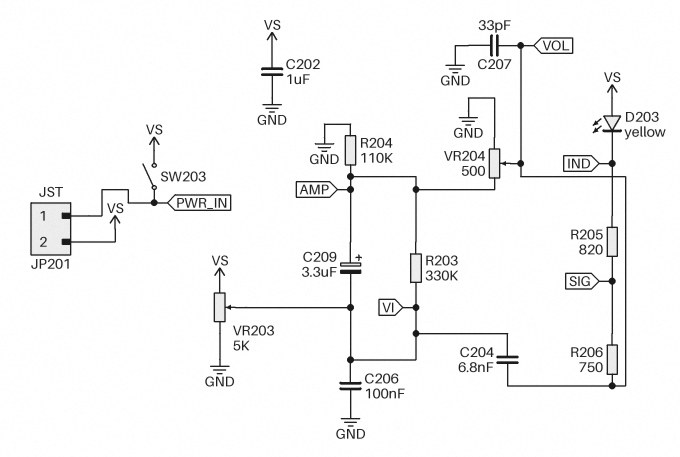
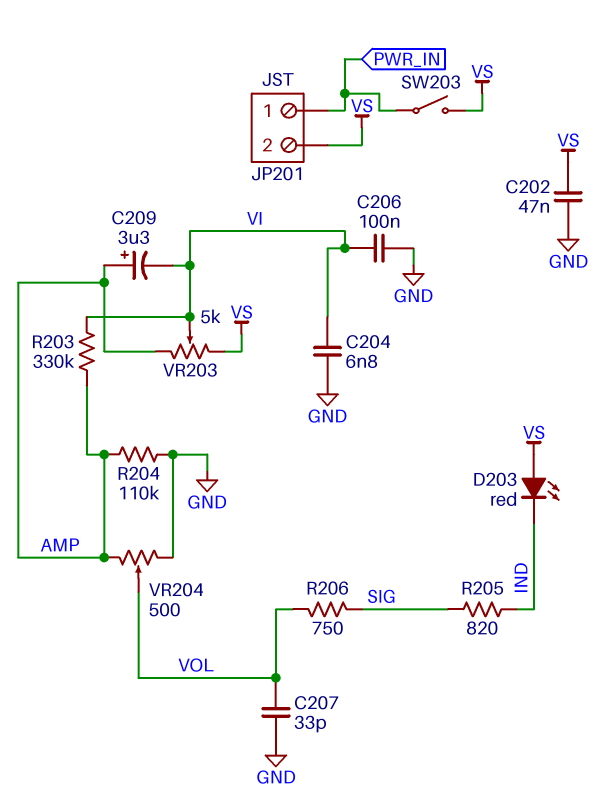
C202: 1uF (GND, VS) -> 47nF (GND, VS)
C204: 6.8nF (VI, VOL) -> 6.8nF (GND, VI)
D203: LED yellow (A VS, K IND) -> LED red (A VS, K IND)
VR203: 5k (GND, VS, wiper VI) -> 5k (AMP, VS, wiper VI)

